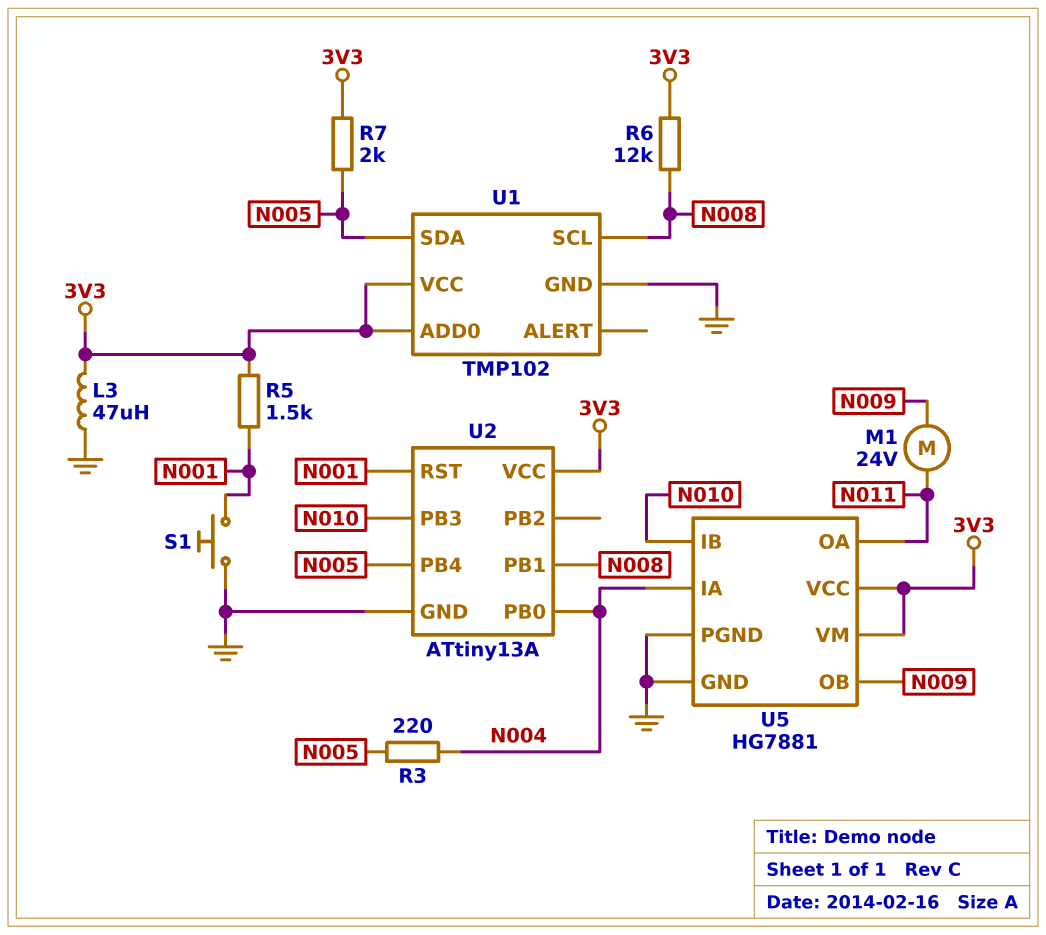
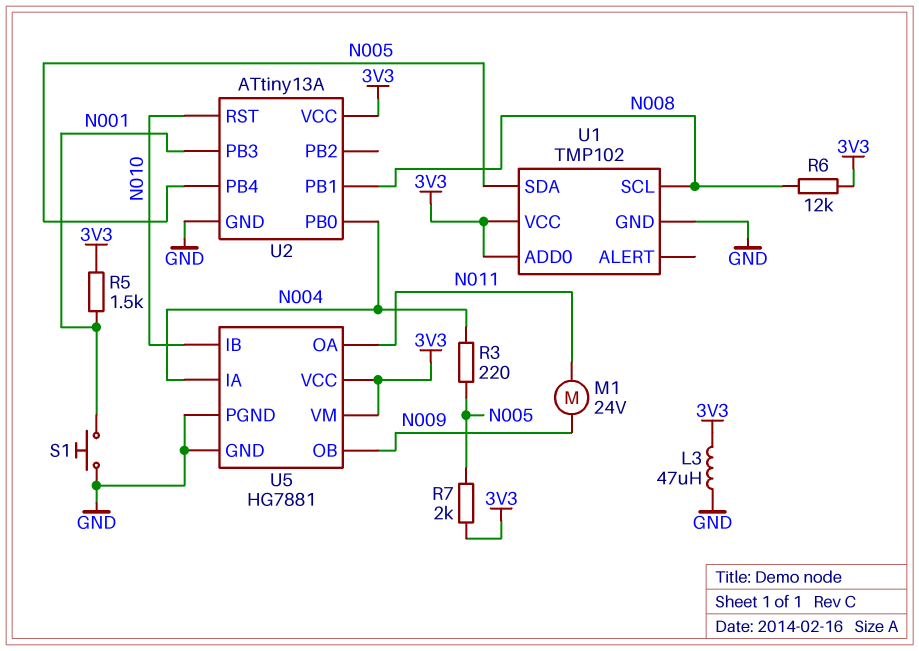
U2 pin PB3: N010 -> N001
U2 pin RST: N001 -> N010

